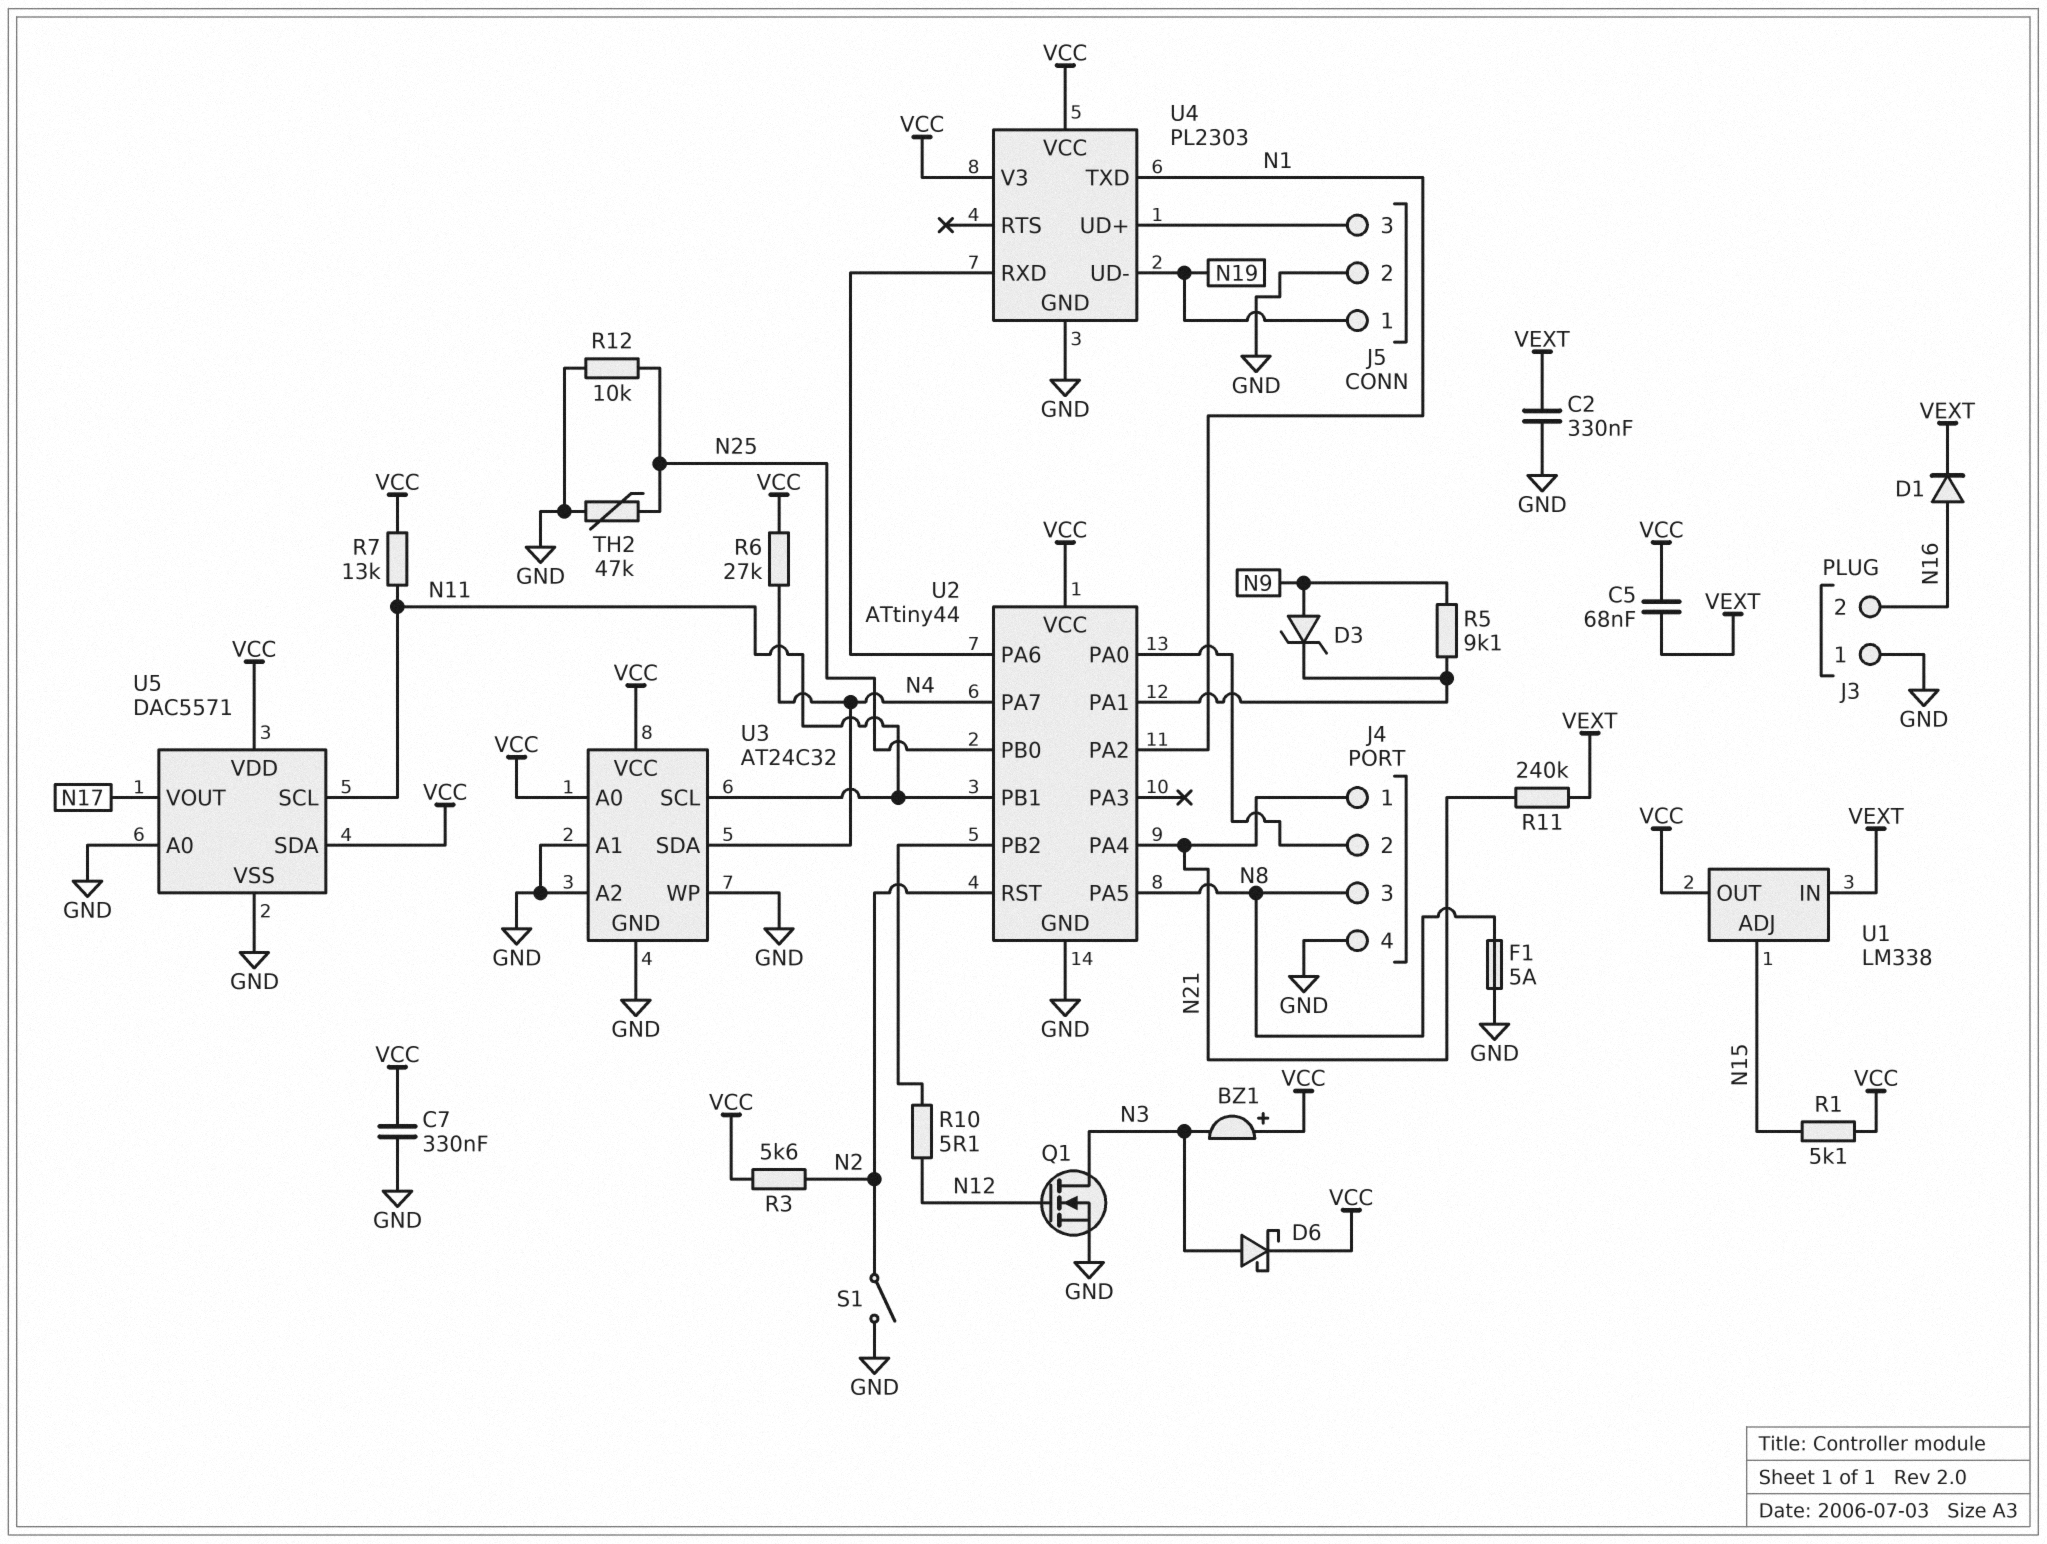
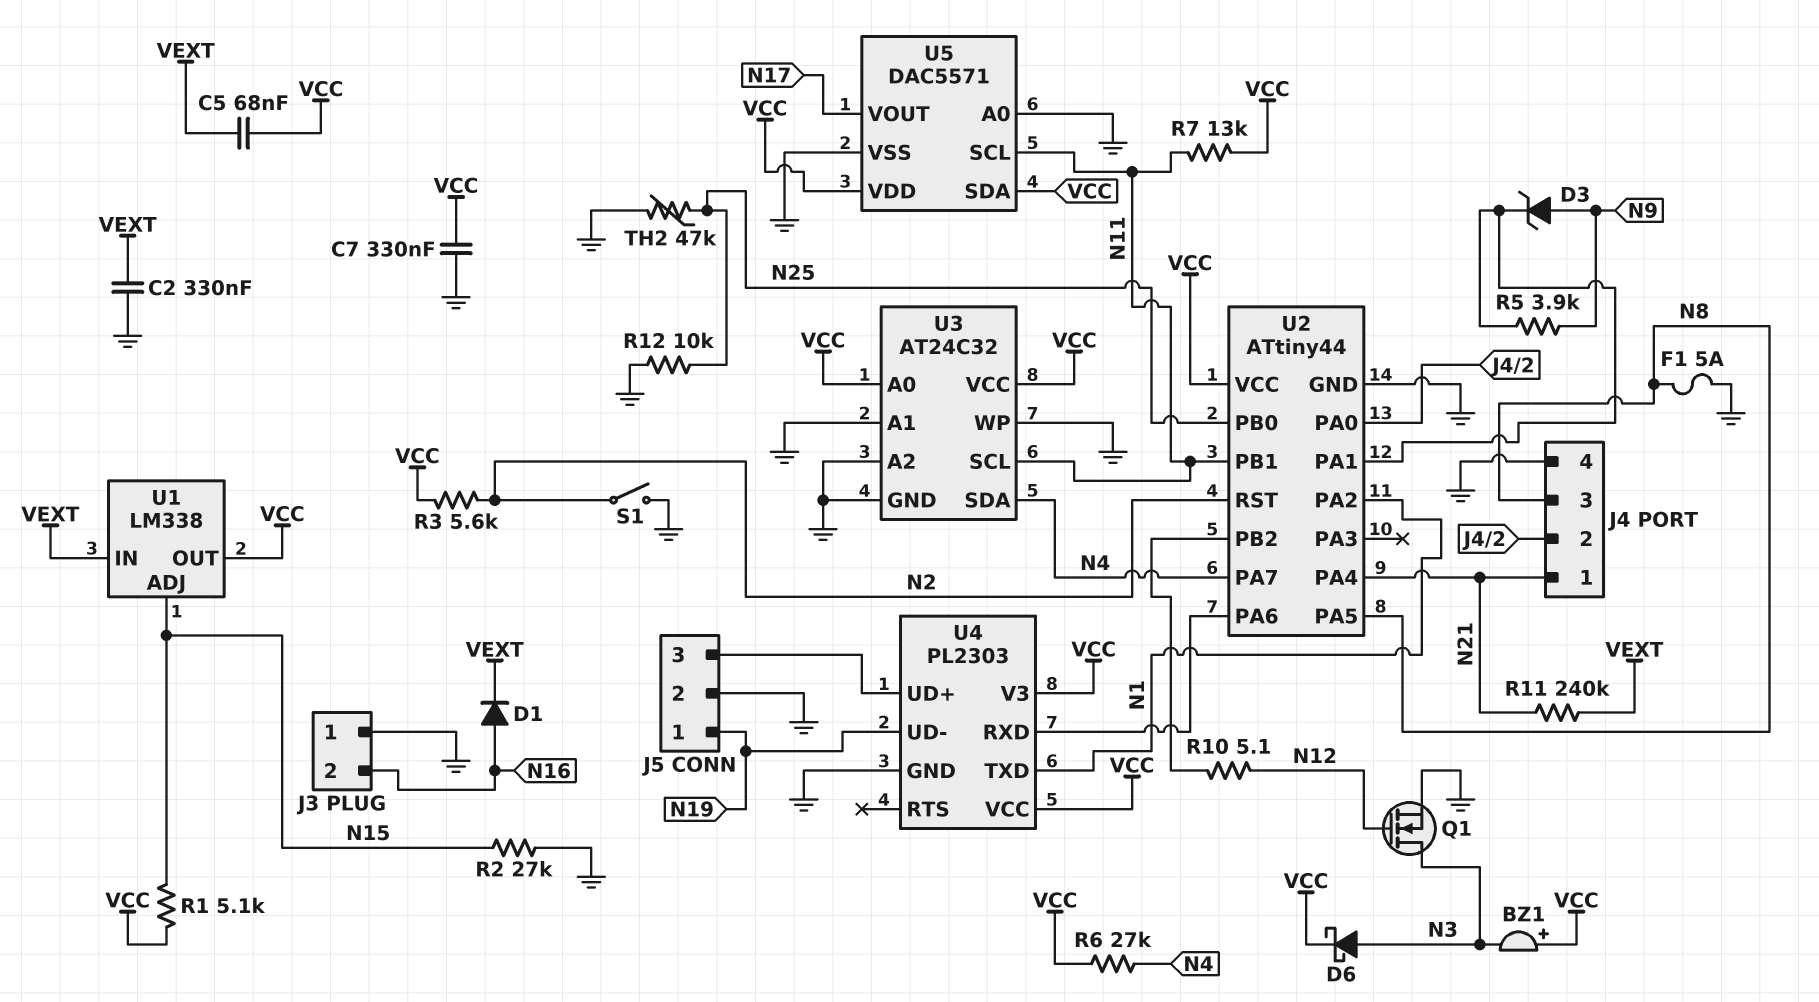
R2: none -> 27k (GND, N15)
R5: 9.1k (N9, U2/PA1) -> 3.9k (N9, U2/PA1)

